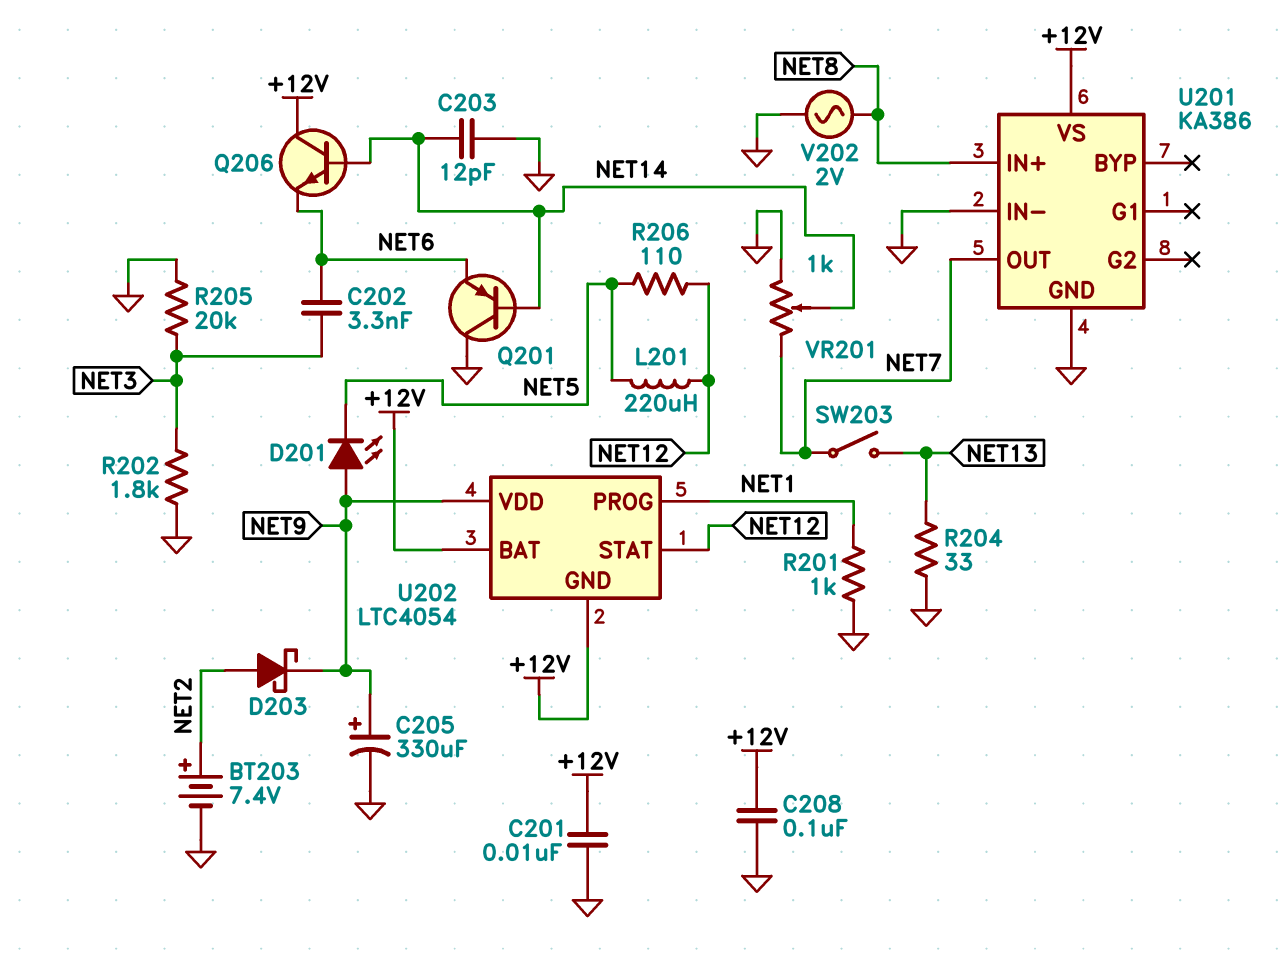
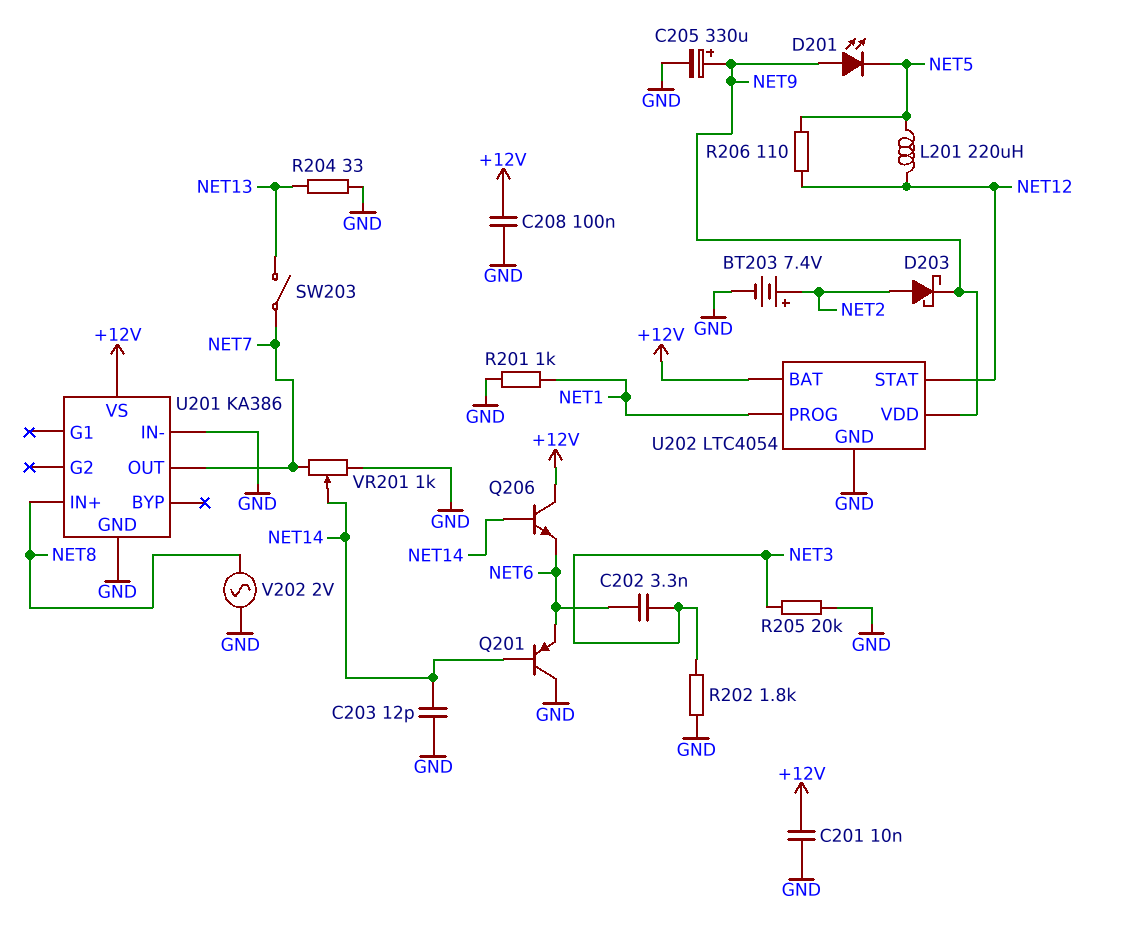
U202 pin GND: +12V -> GND

